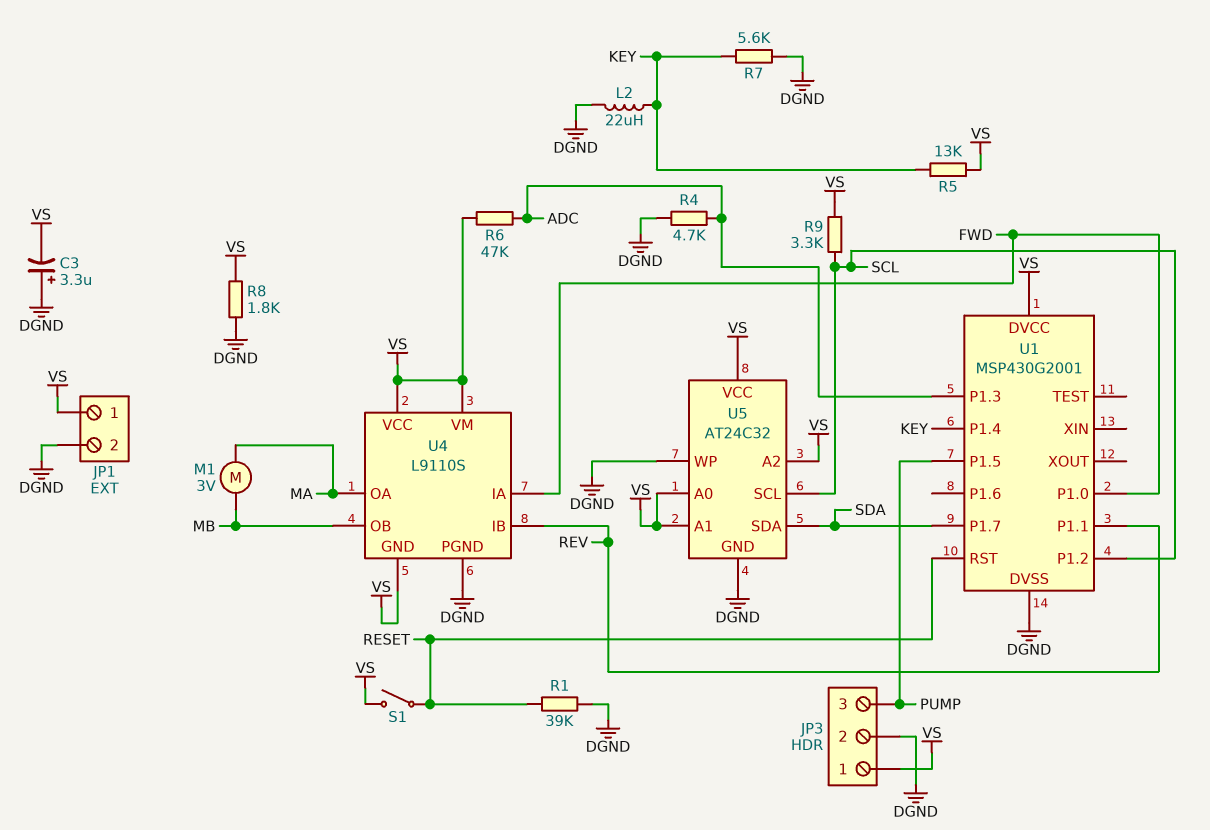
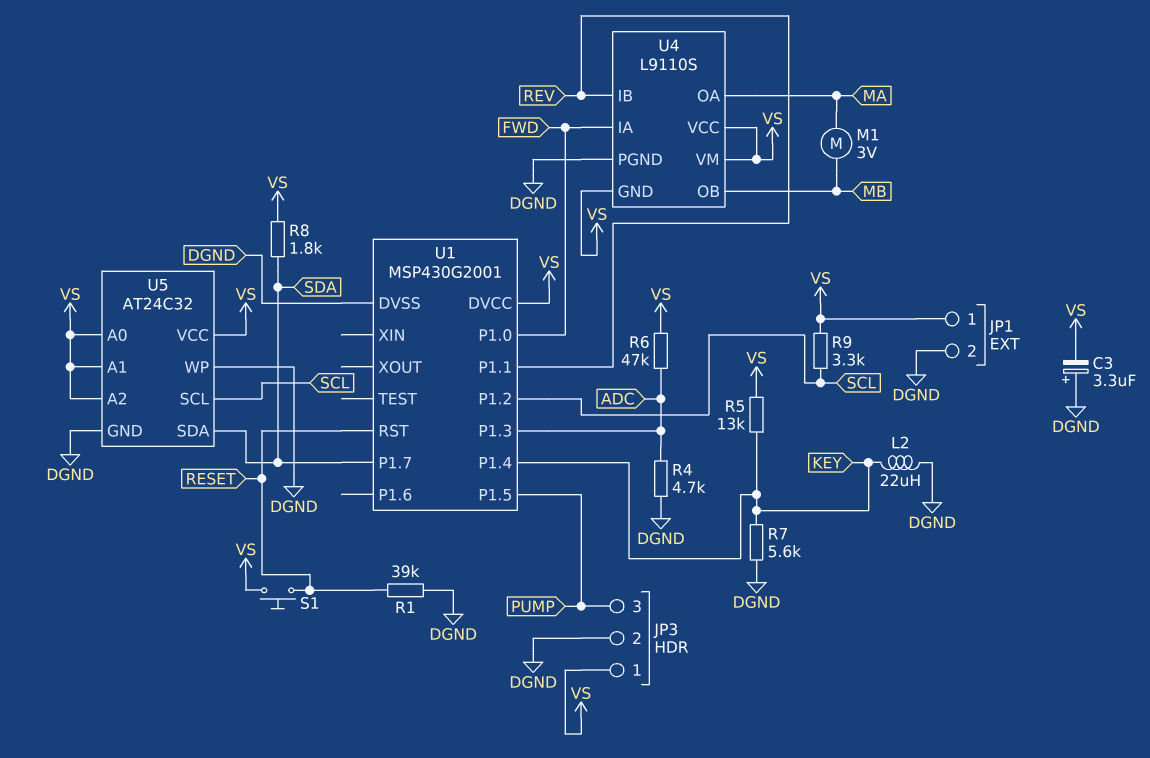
R8: 1.8k (DGND, VS) -> 1.8k (SDA, VS)
S1: switch (RESET, VS) -> button (RESET, VS)

